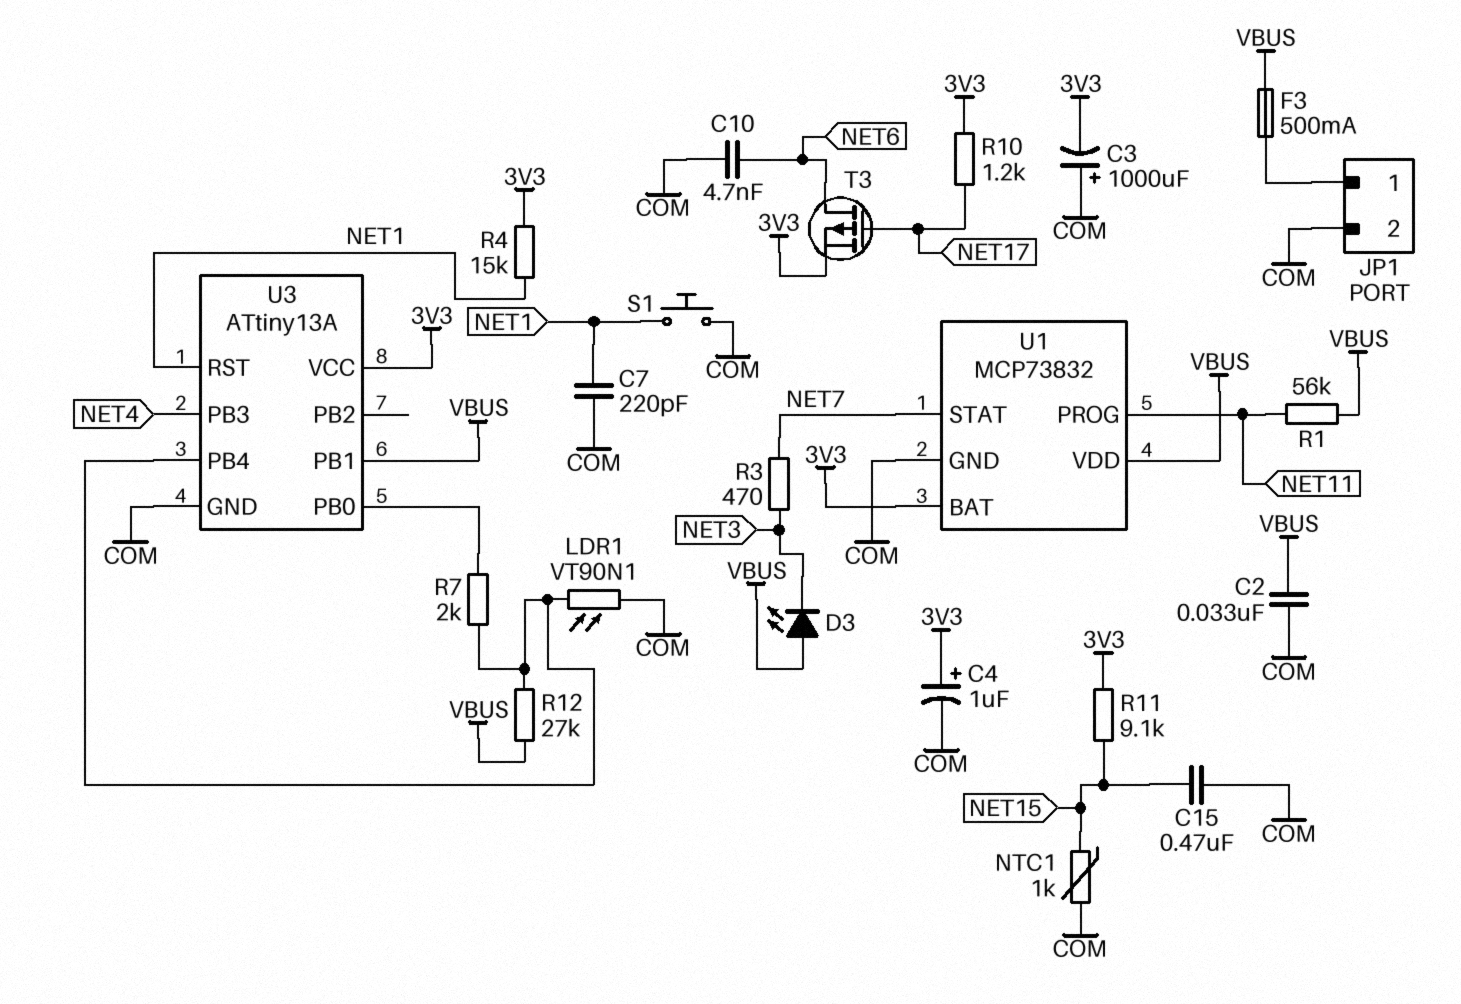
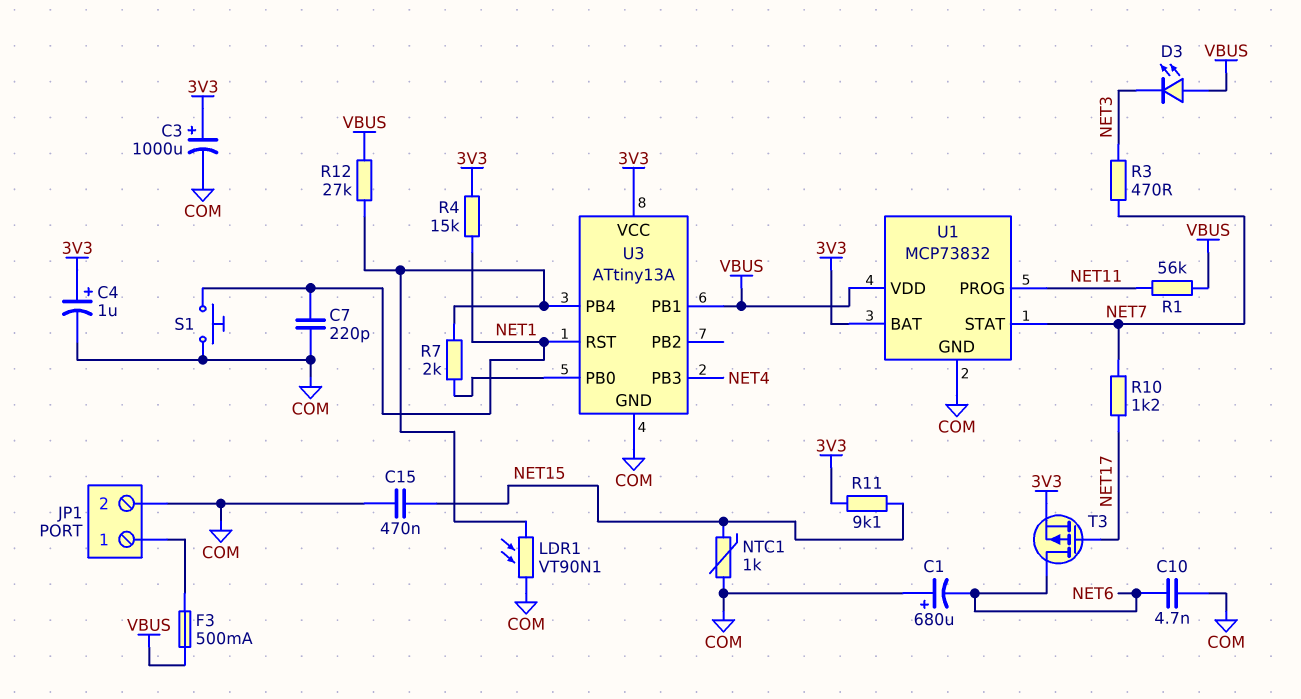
C1: none -> 680uF (plus COM, minus NET6)
C2: 33nF (COM, VBUS) -> none
C3: 1000uF (plus COM, minus 3V3) -> 1000uF (plus 3V3, minus COM)
R10: 1.2k (3V3, NET17) -> 1.2k (NET7, NET17)

